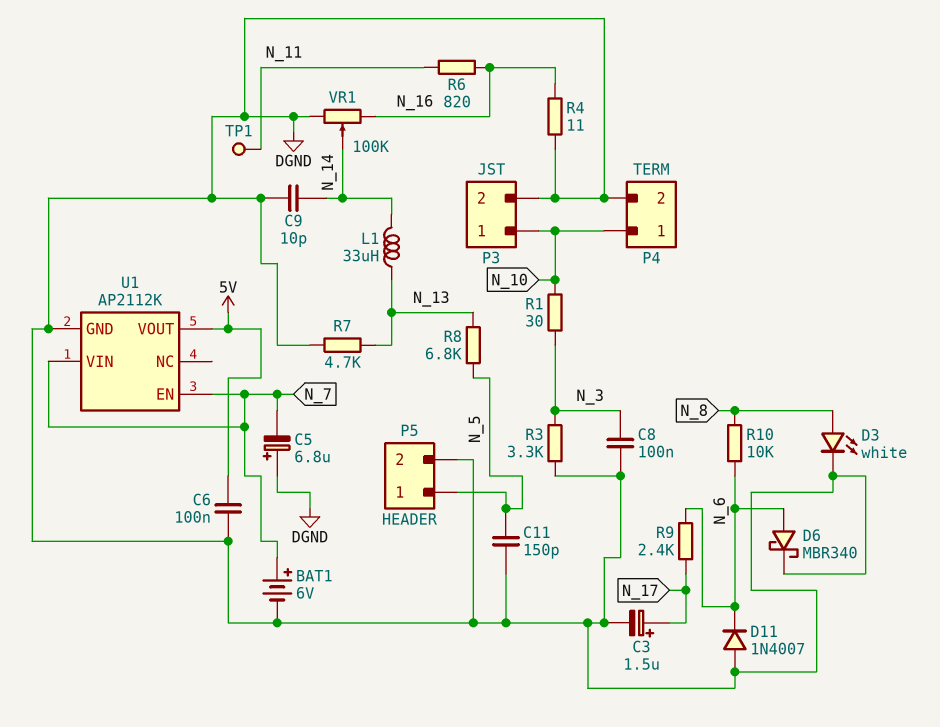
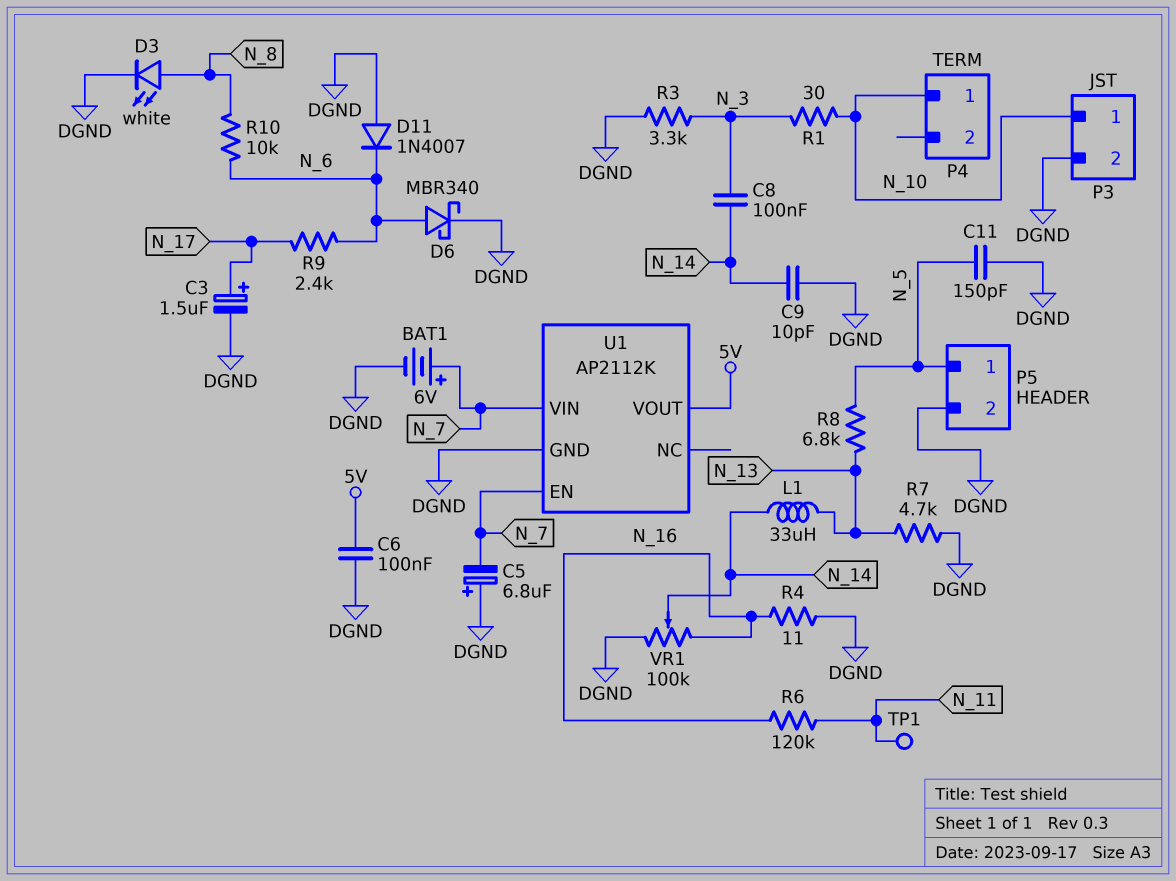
C8: 100nF (DGND, N_3) -> 100nF (N_3, N_14)
P4 pin 2: DGND -> none
R6: 820 (N_11, N_16) -> 120k (N_11, N_16)

